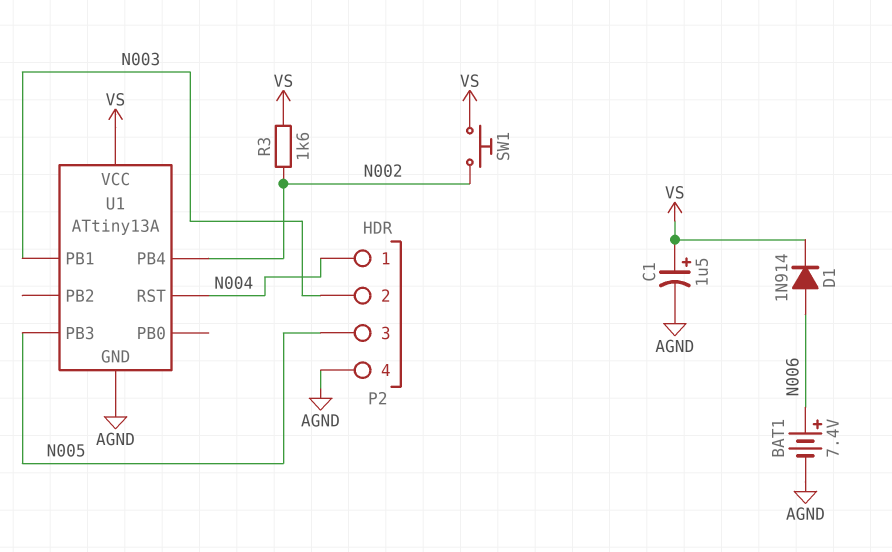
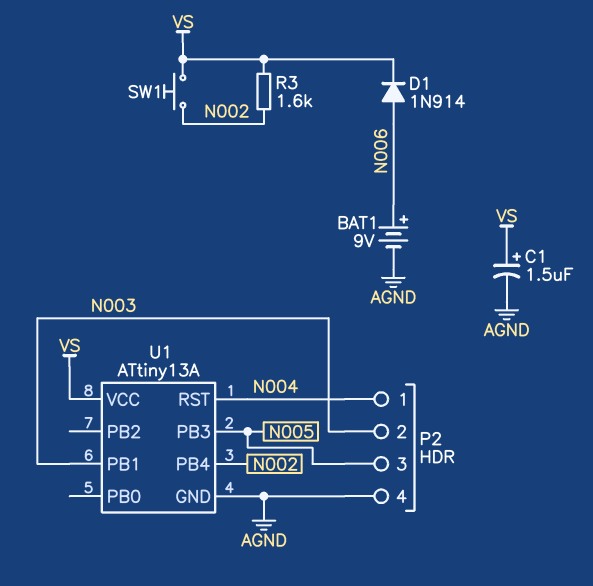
BAT1: 7.4V (plus N006, minus AGND) -> 9V (plus N006, minus AGND)

